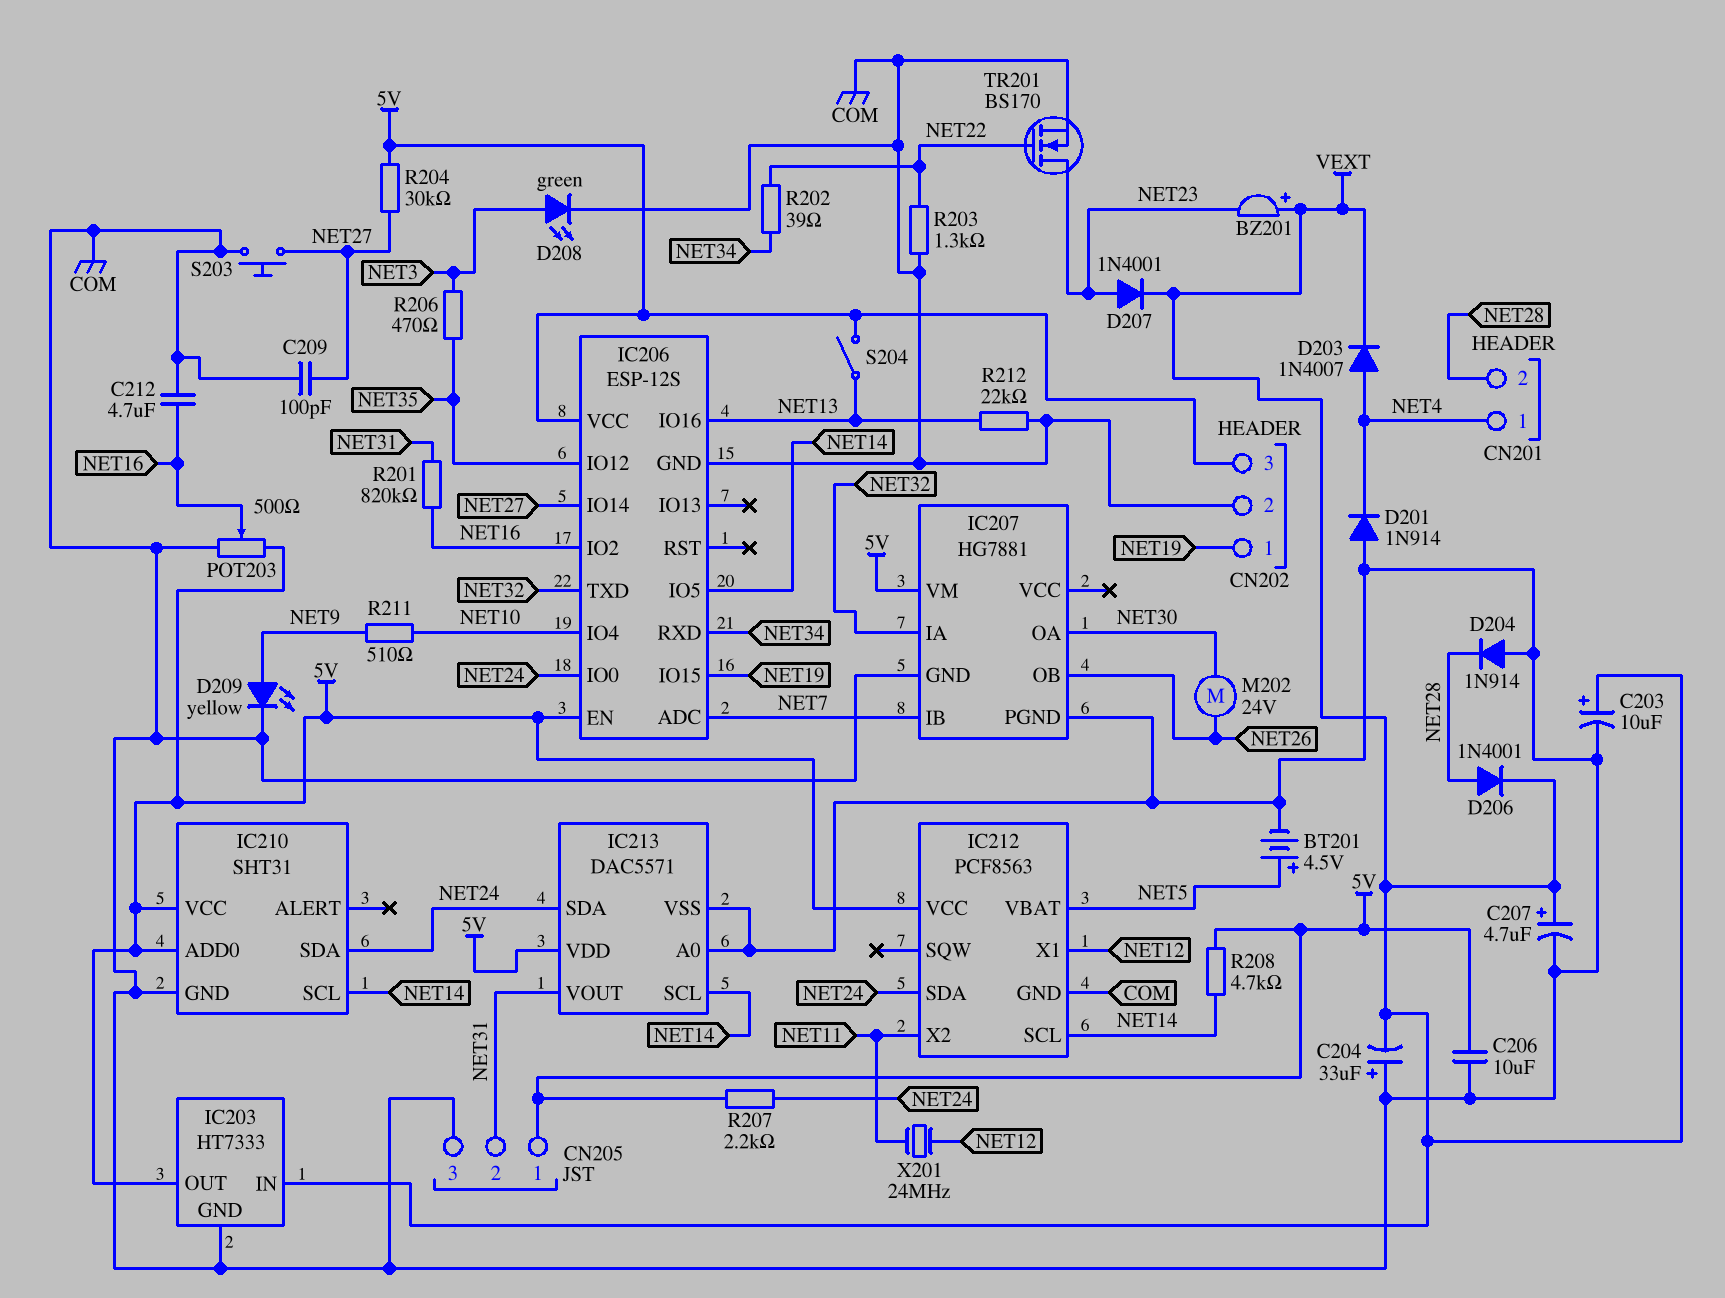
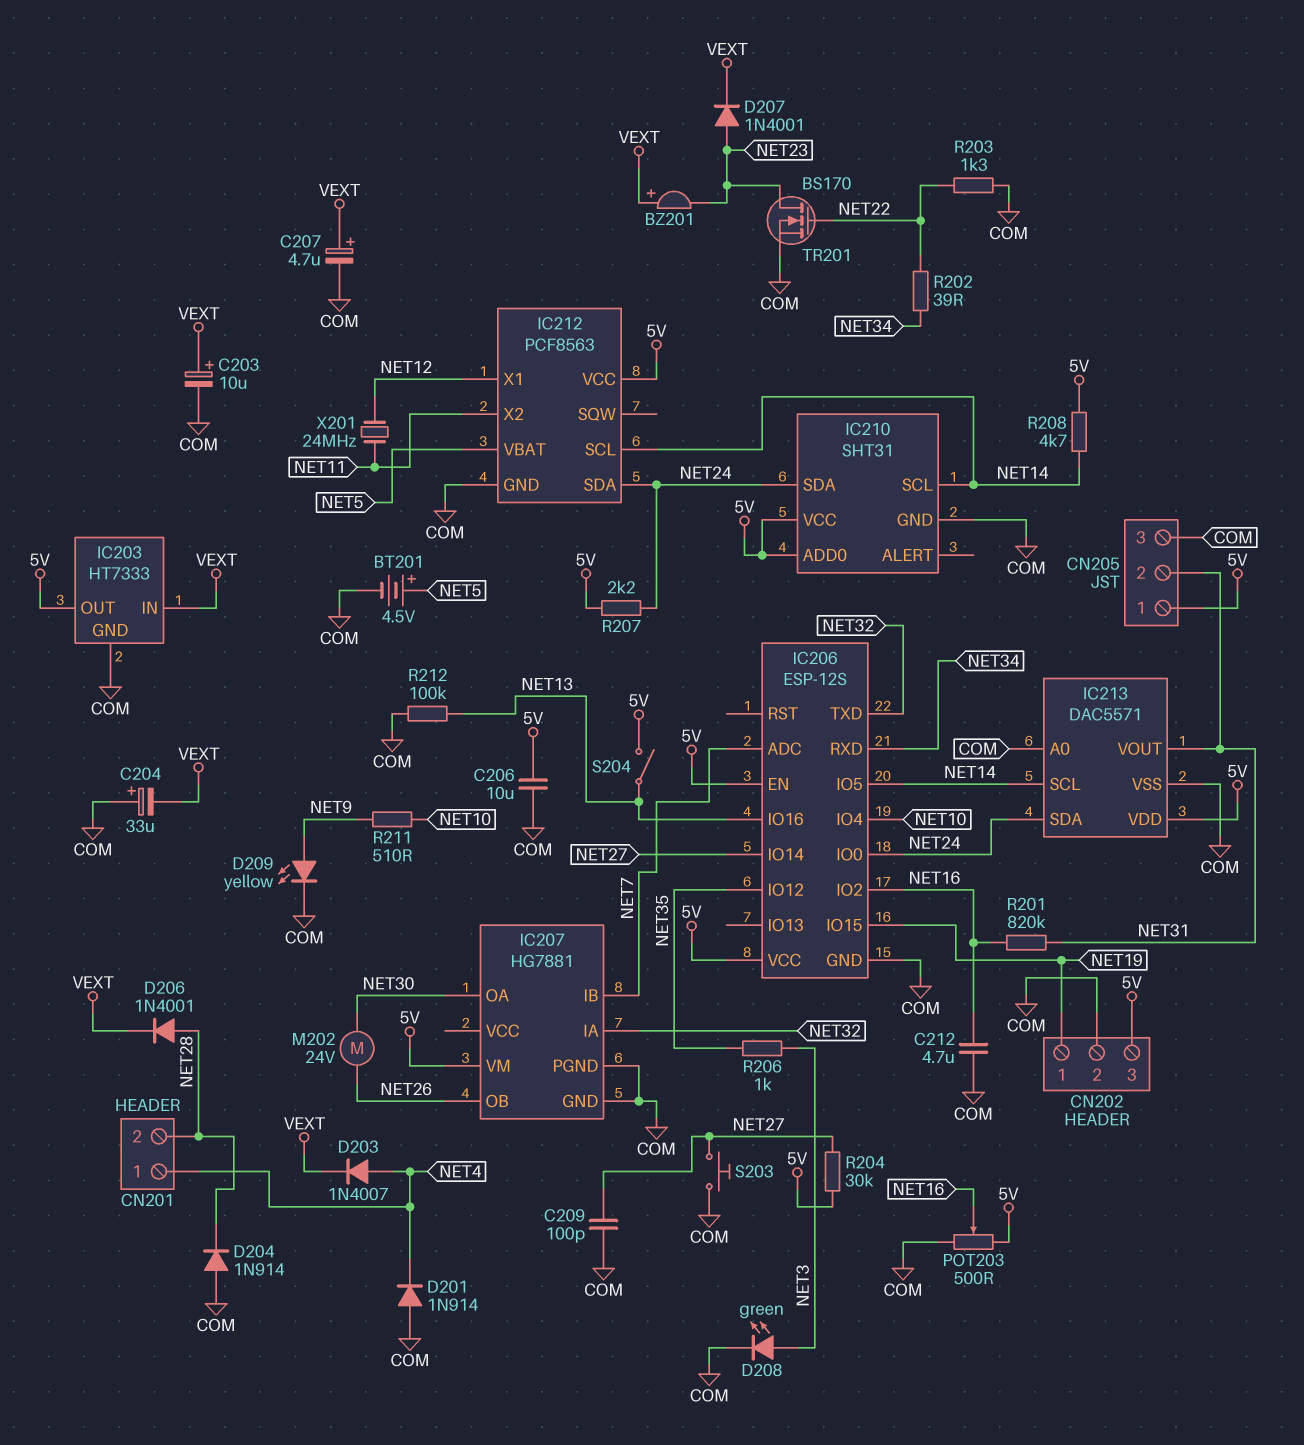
R206: 470 (NET3, NET35) -> 1k (NET3, NET35)
R212: 22k (COM, NET13) -> 100k (COM, NET13)

